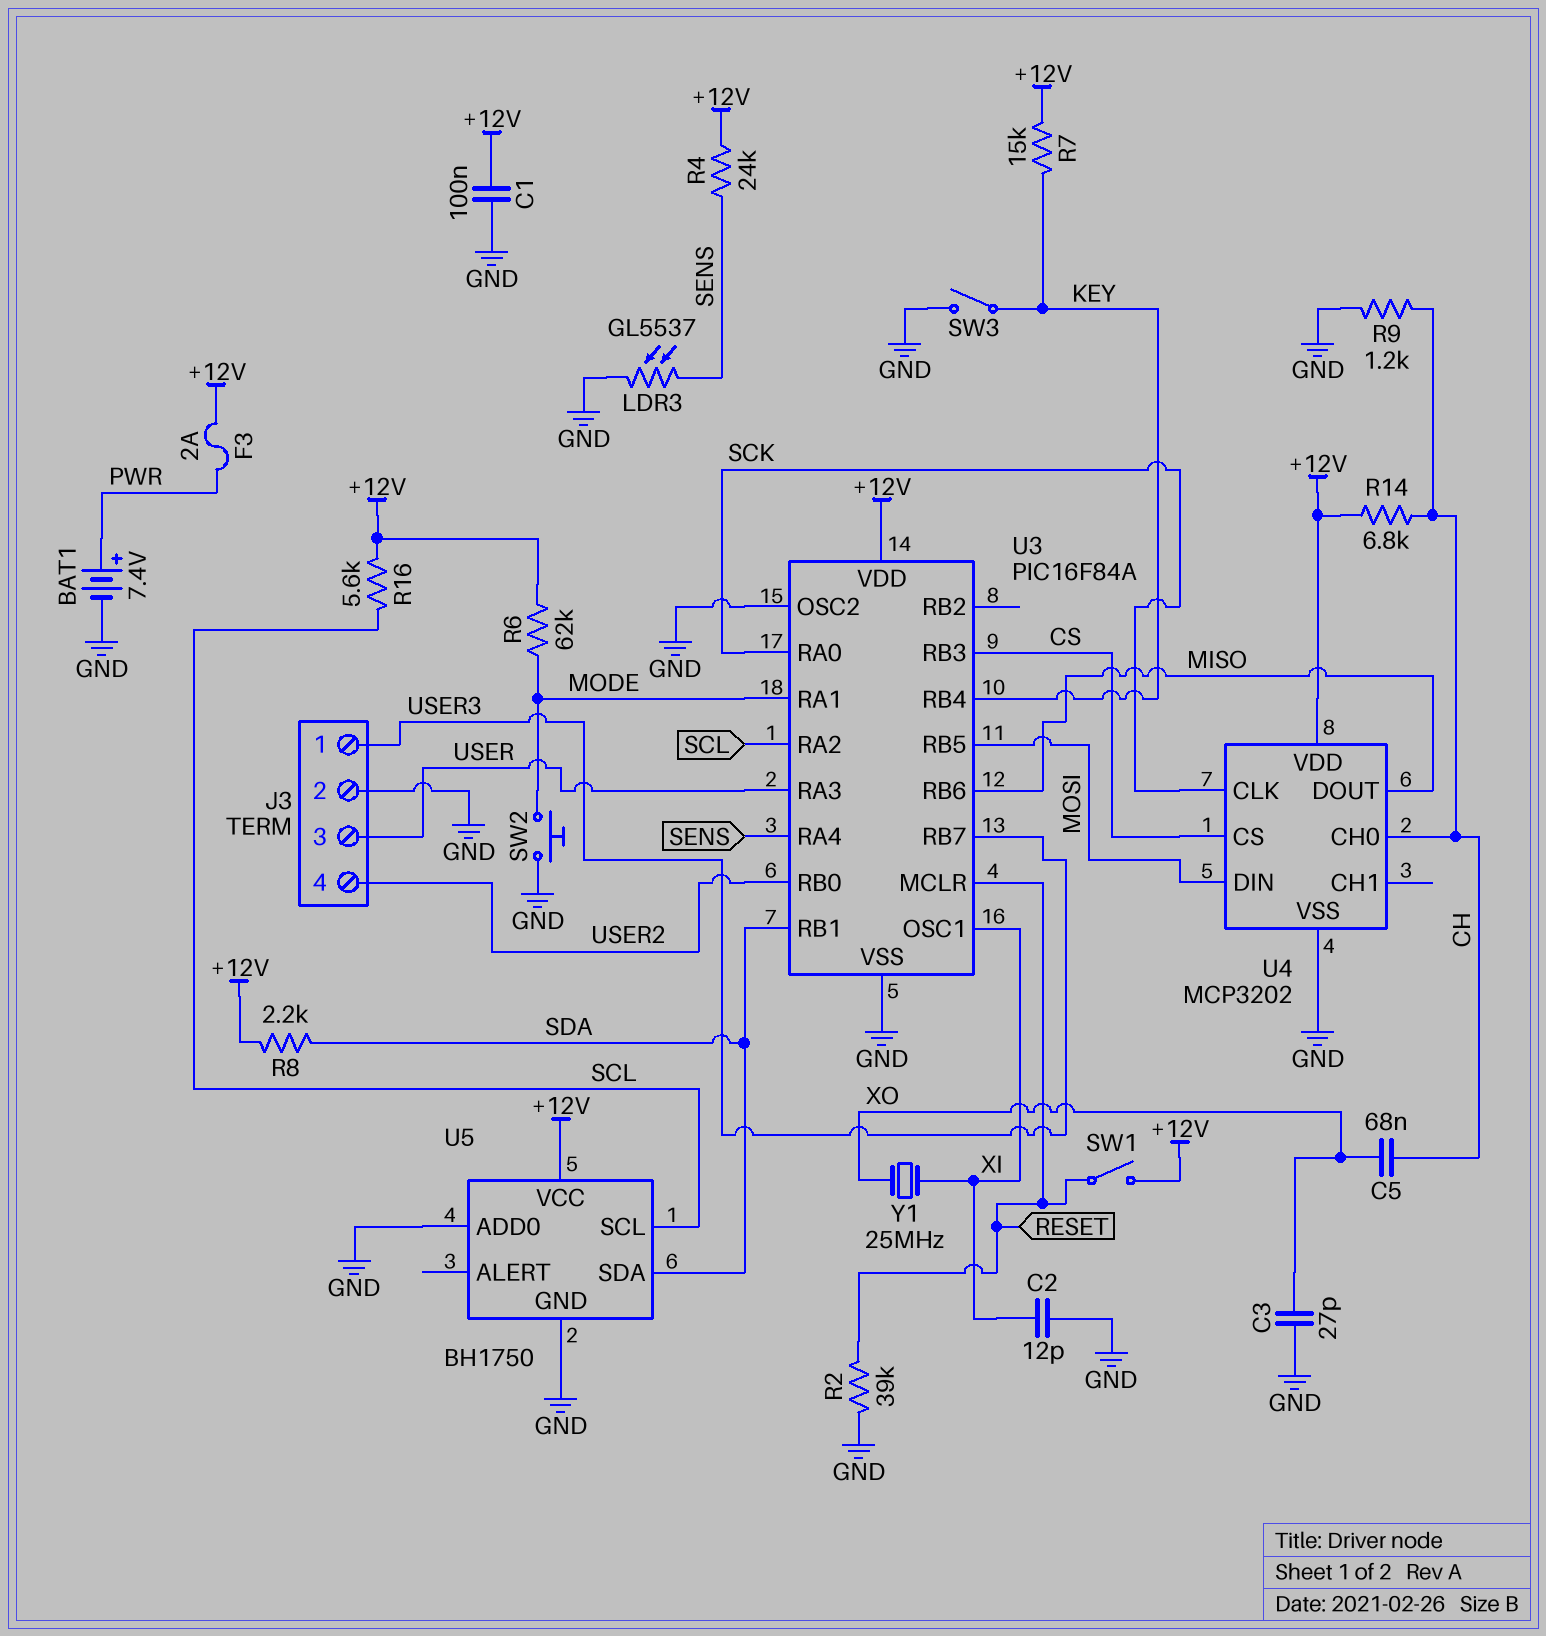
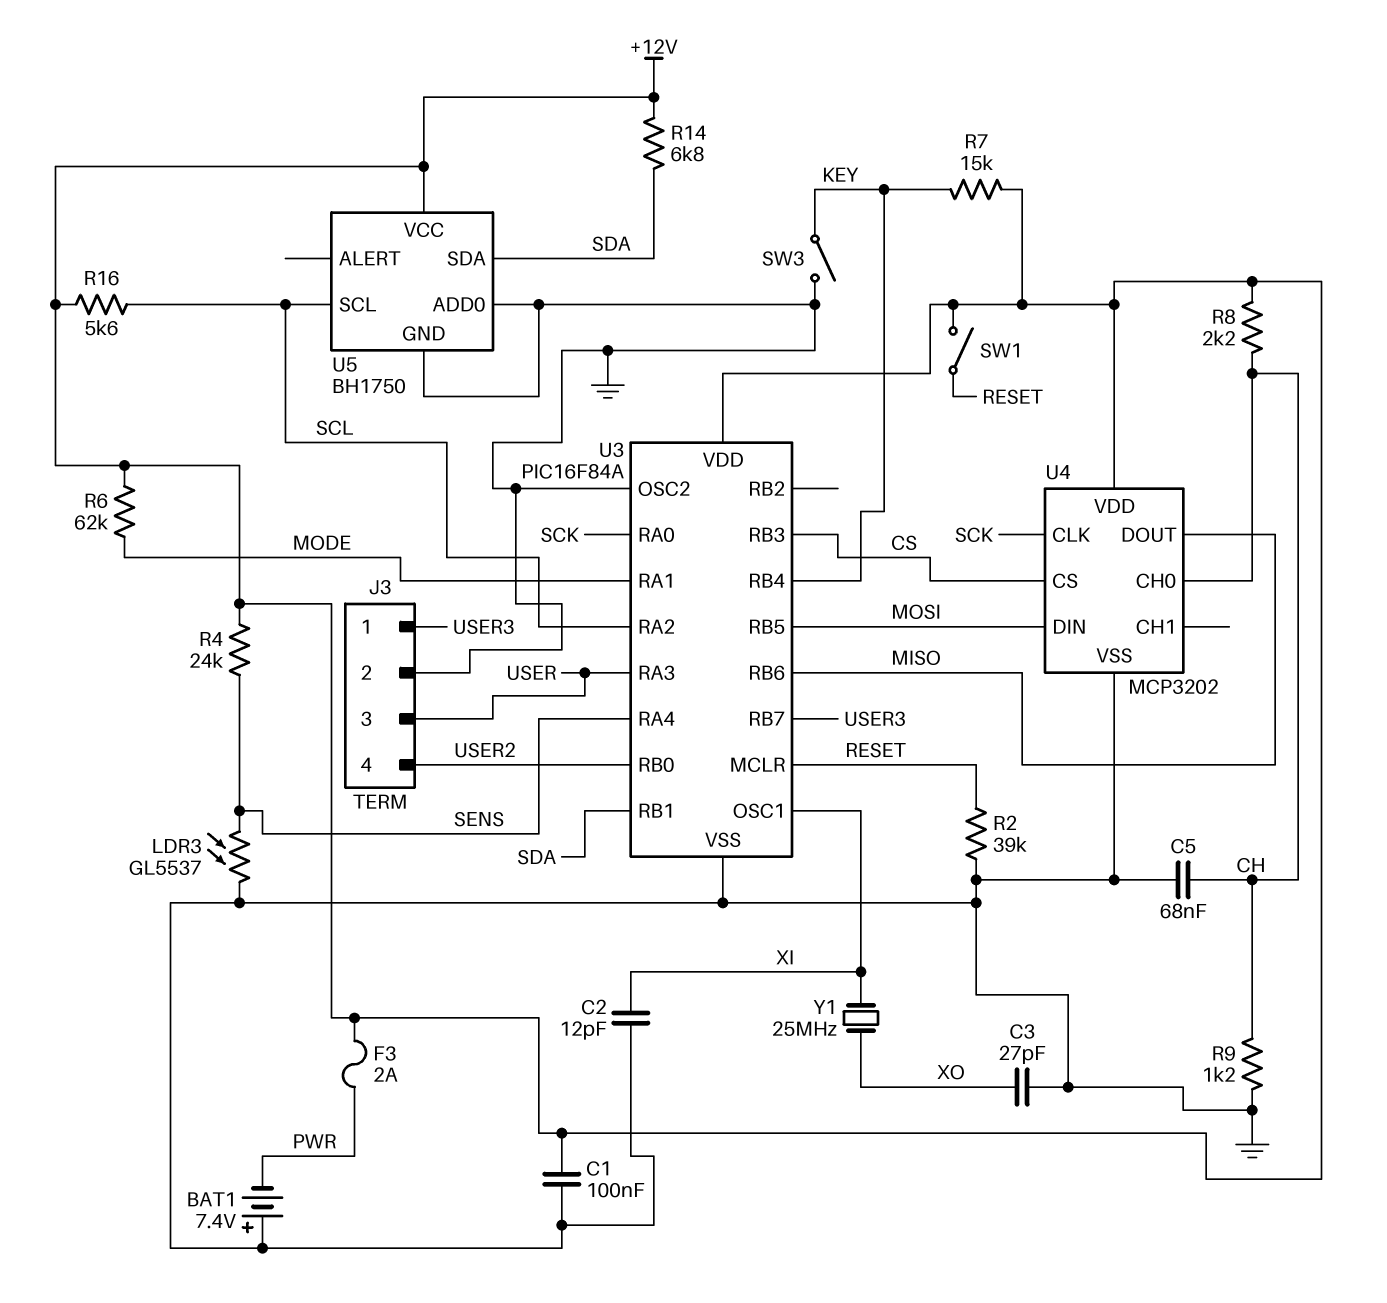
BAT1: 7.4V (plus PWR, minus GND) -> 7.4V (plus GND, minus PWR)
C5: 68nF (CH, XO) -> 68nF (CH, GND)
R8: 2.2k (+12V, SDA) -> 2.2k (+12V, CH)
R14: 6.8k (+12V, CH) -> 6.8k (+12V, SDA)
SW2: button (GND, MODE) -> none

